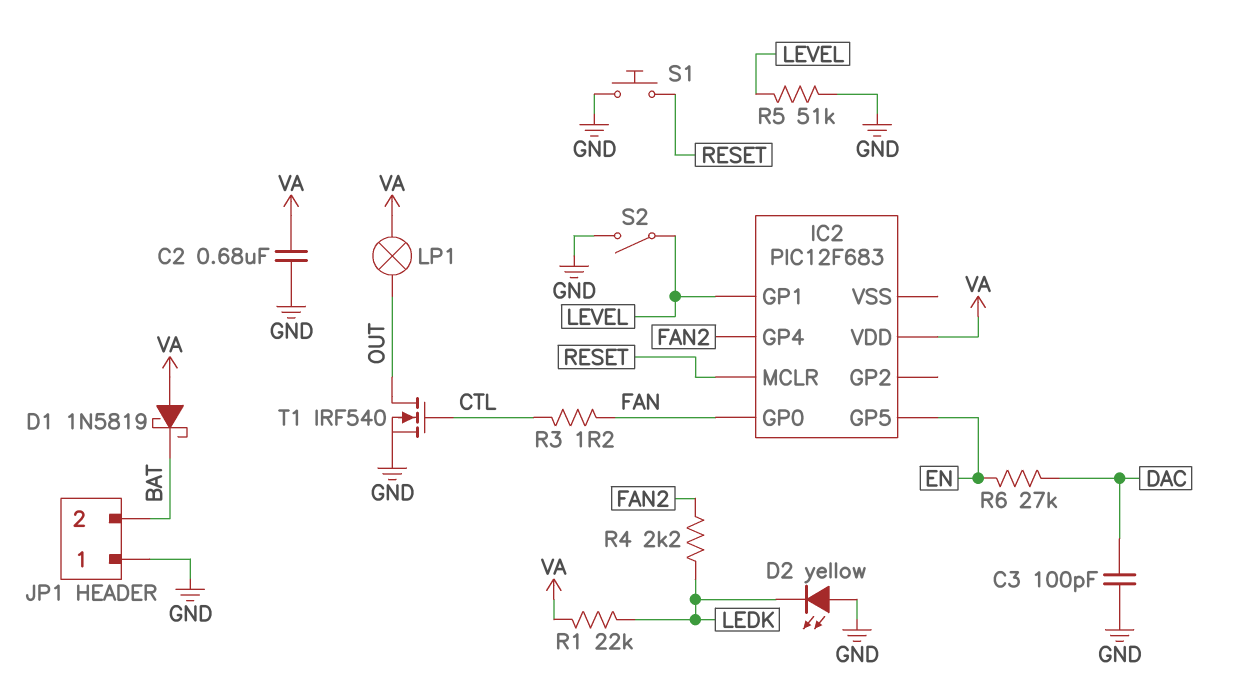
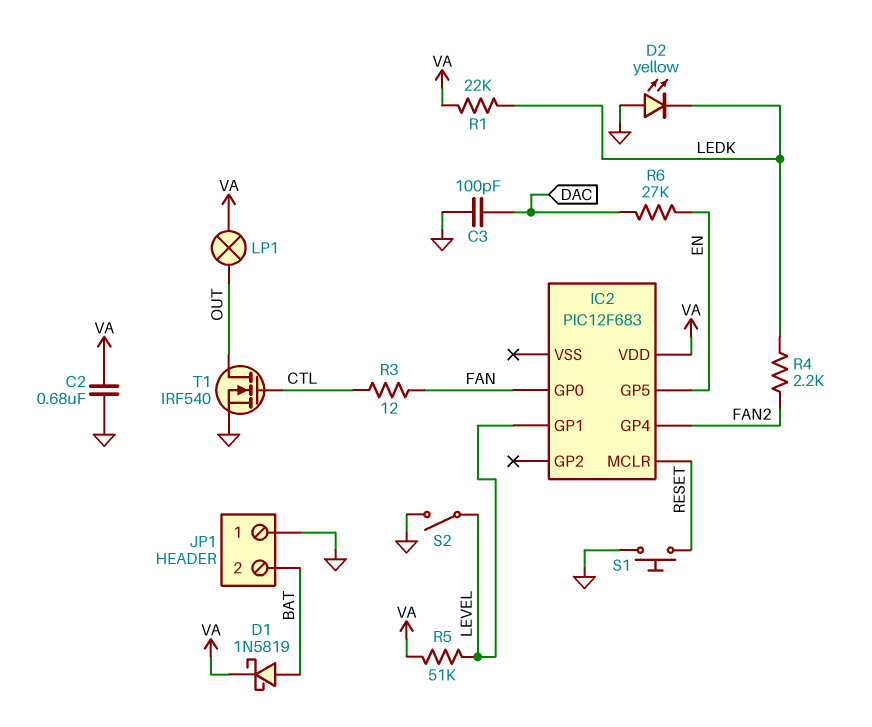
D1: schottky 1N5819 (A VA, K BAT) -> schottky 1N5819 (A BAT, K VA)
R3: 1.2 (CTL, FAN) -> 12 (CTL, FAN)
R5: 51k (GND, LEVEL) -> 51k (LEVEL, VA)

